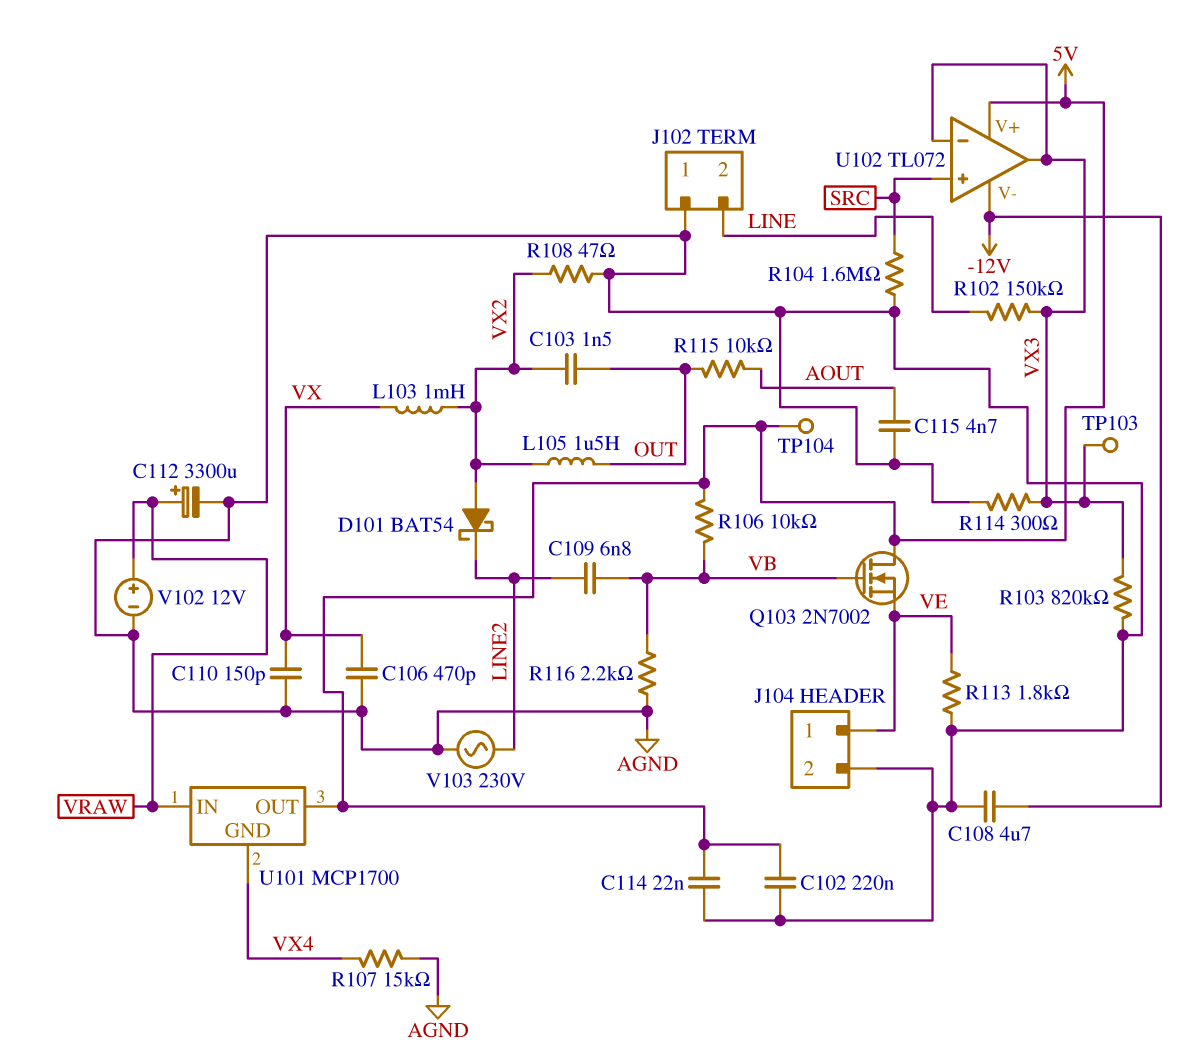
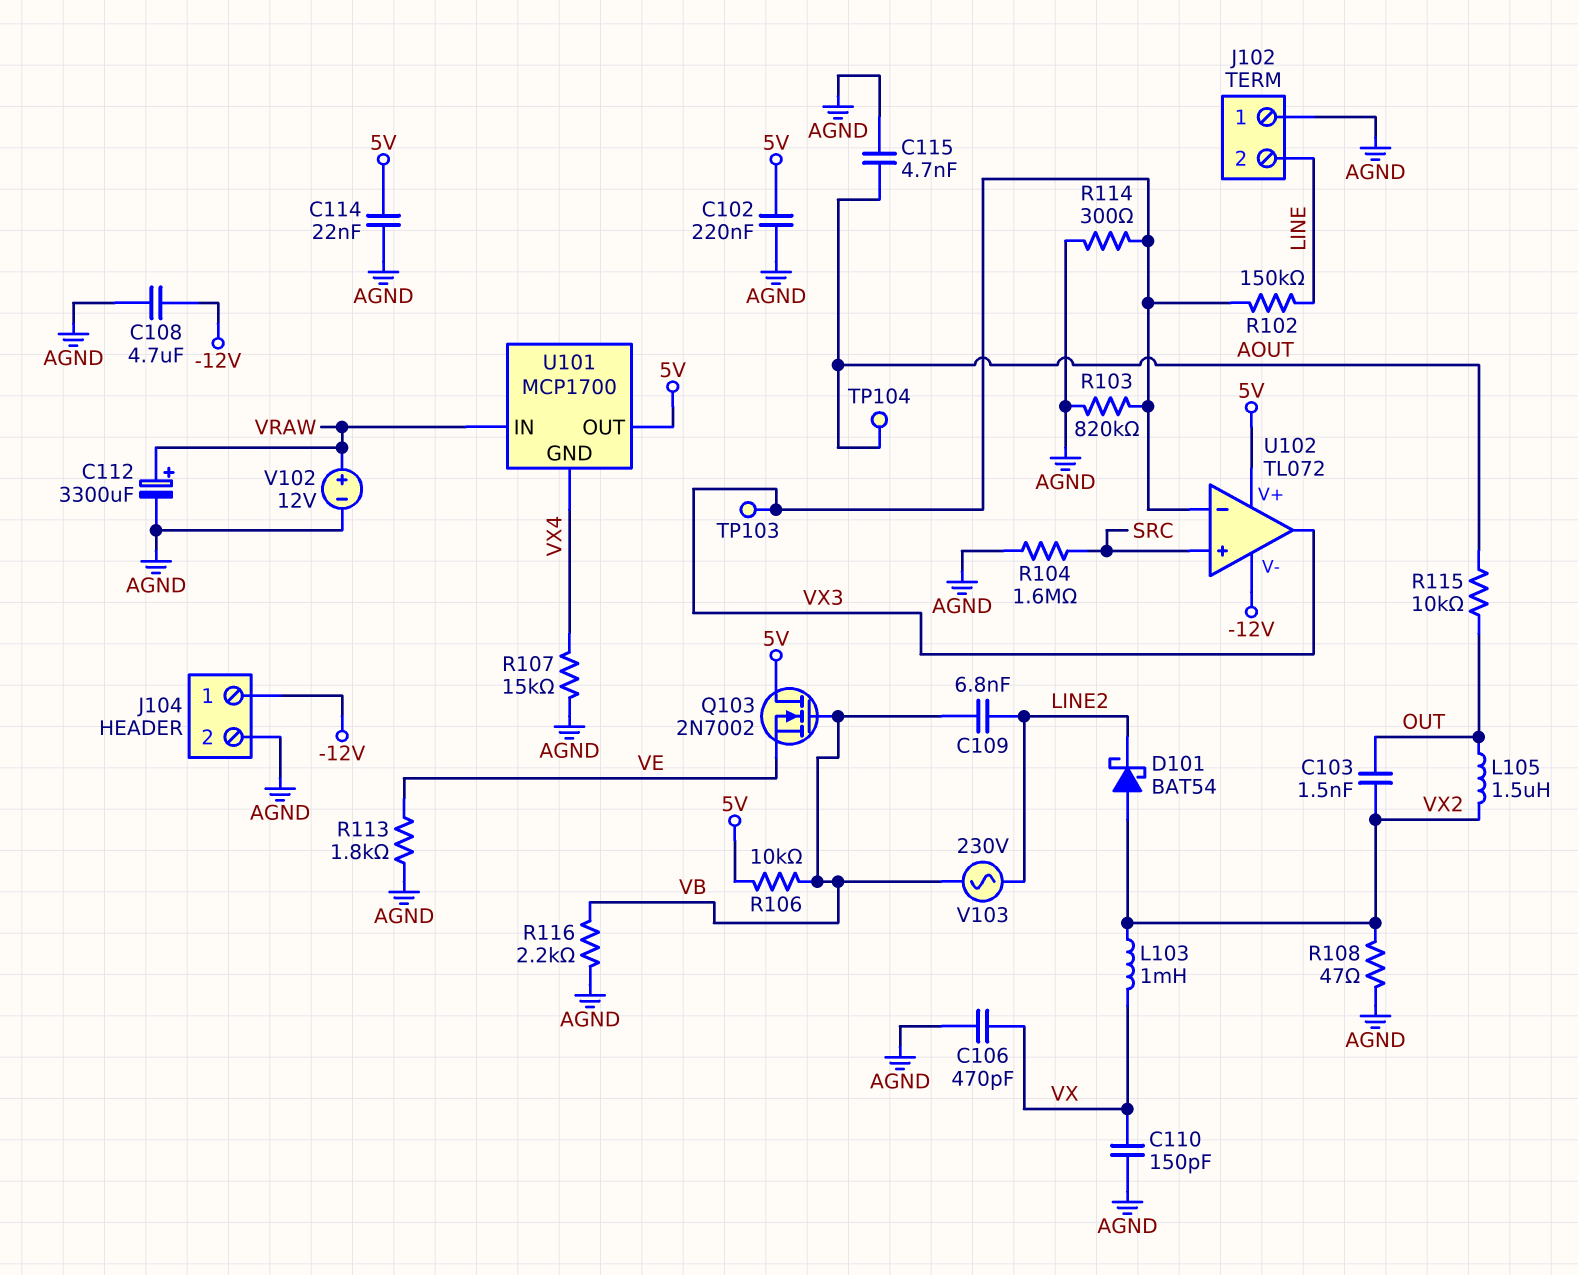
J104 pin 1: VE -> -12V
TP104: test point (5V) -> test point (AOUT)
V103: AC 230V (AGND, LINE2) -> AC 230V (LINE2, VB)

